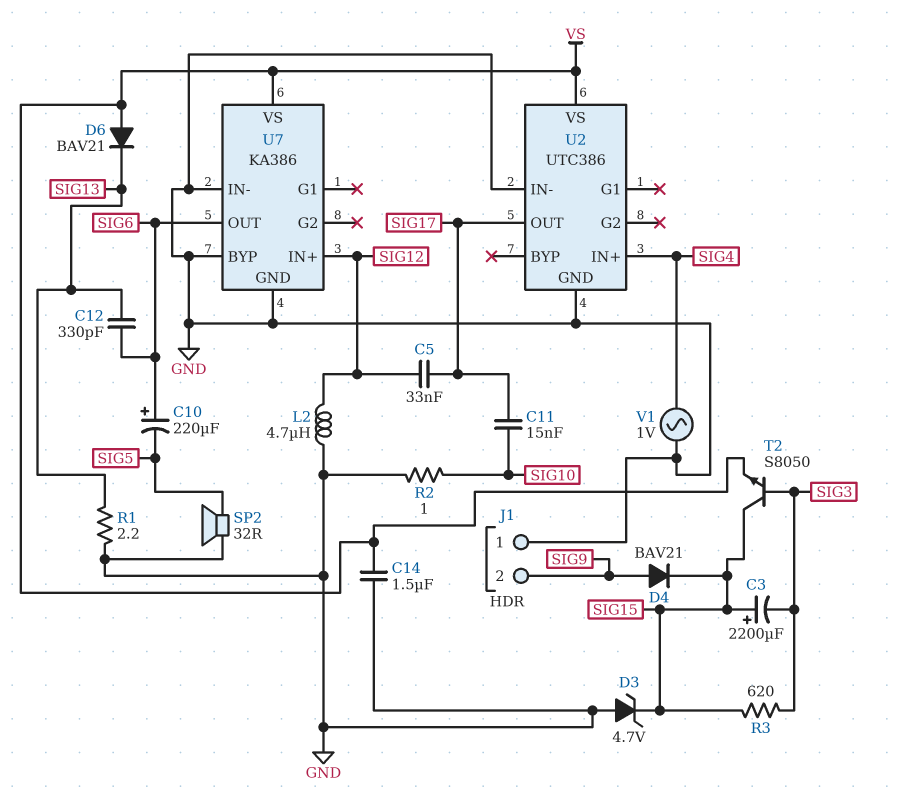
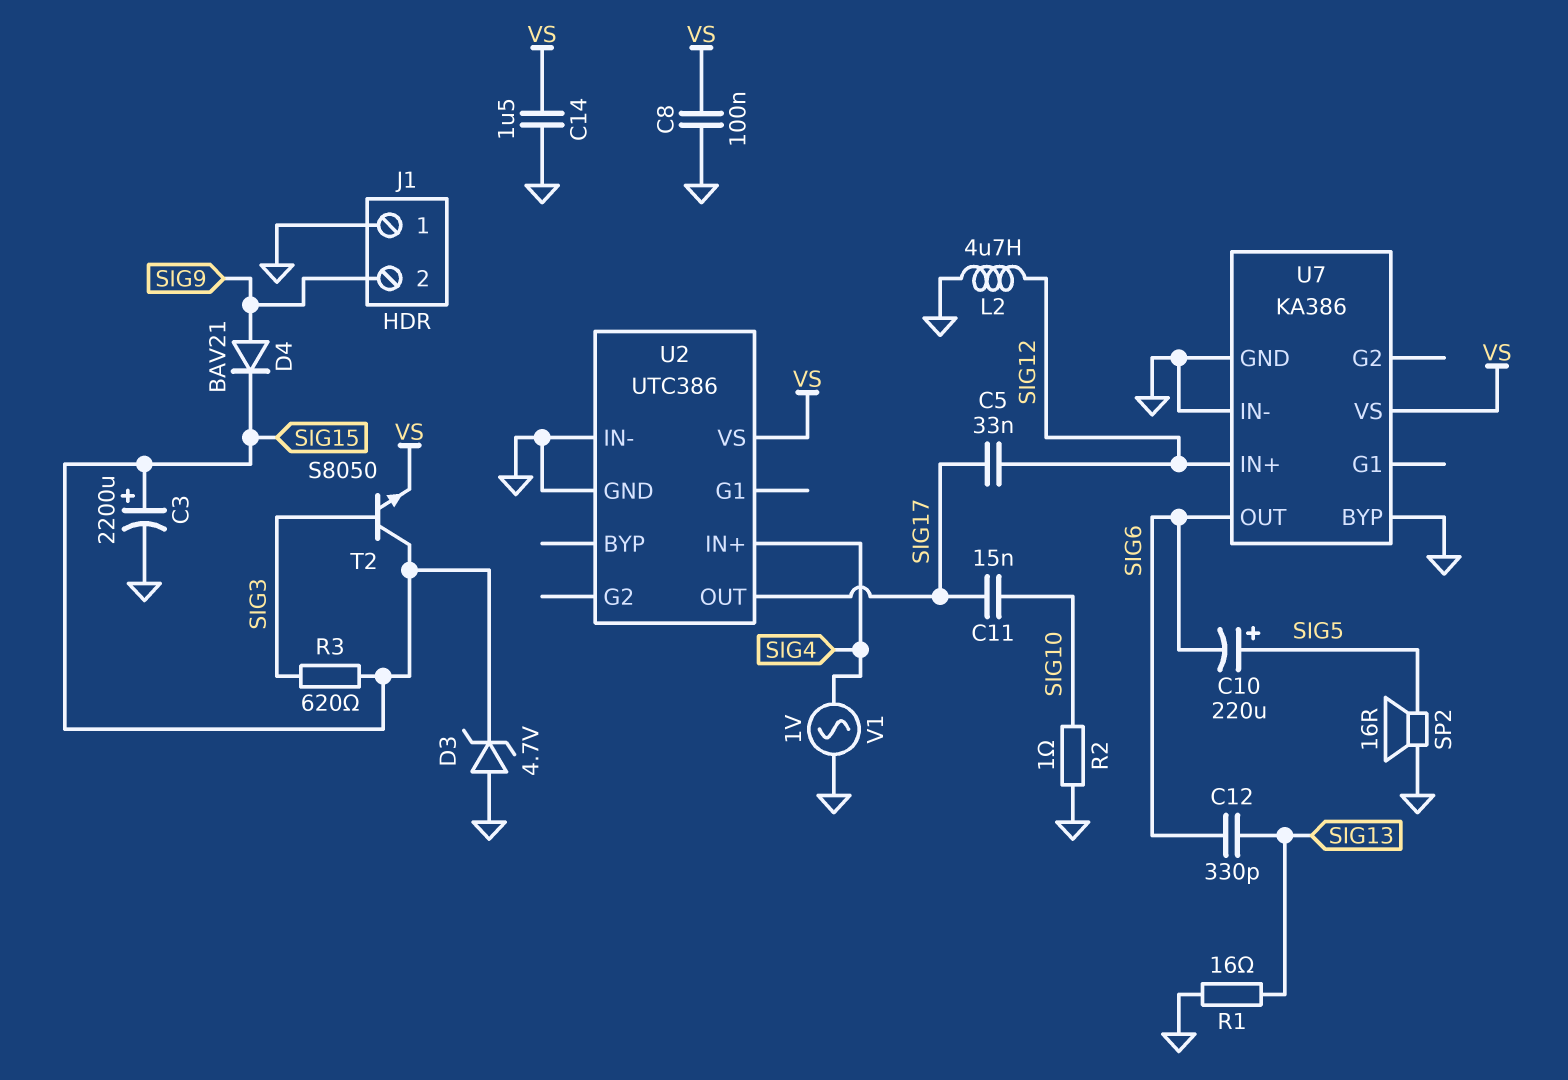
C3: 2200uF (plus SIG15, minus SIG3) -> 2200uF (plus SIG15, minus GND)
C8: none -> 100nF (GND, VS)
C10: 220uF (plus SIG6, minus SIG5) -> 220uF (plus SIG5, minus SIG6)
D6: diode BAV21 (A VS, K SIG13) -> none
R1: 2.2 (GND, SIG13) -> 16 (GND, SIG13)
SP2: speaker 32R (GND, SIG5) -> speaker 16R (GND, SIG5)

